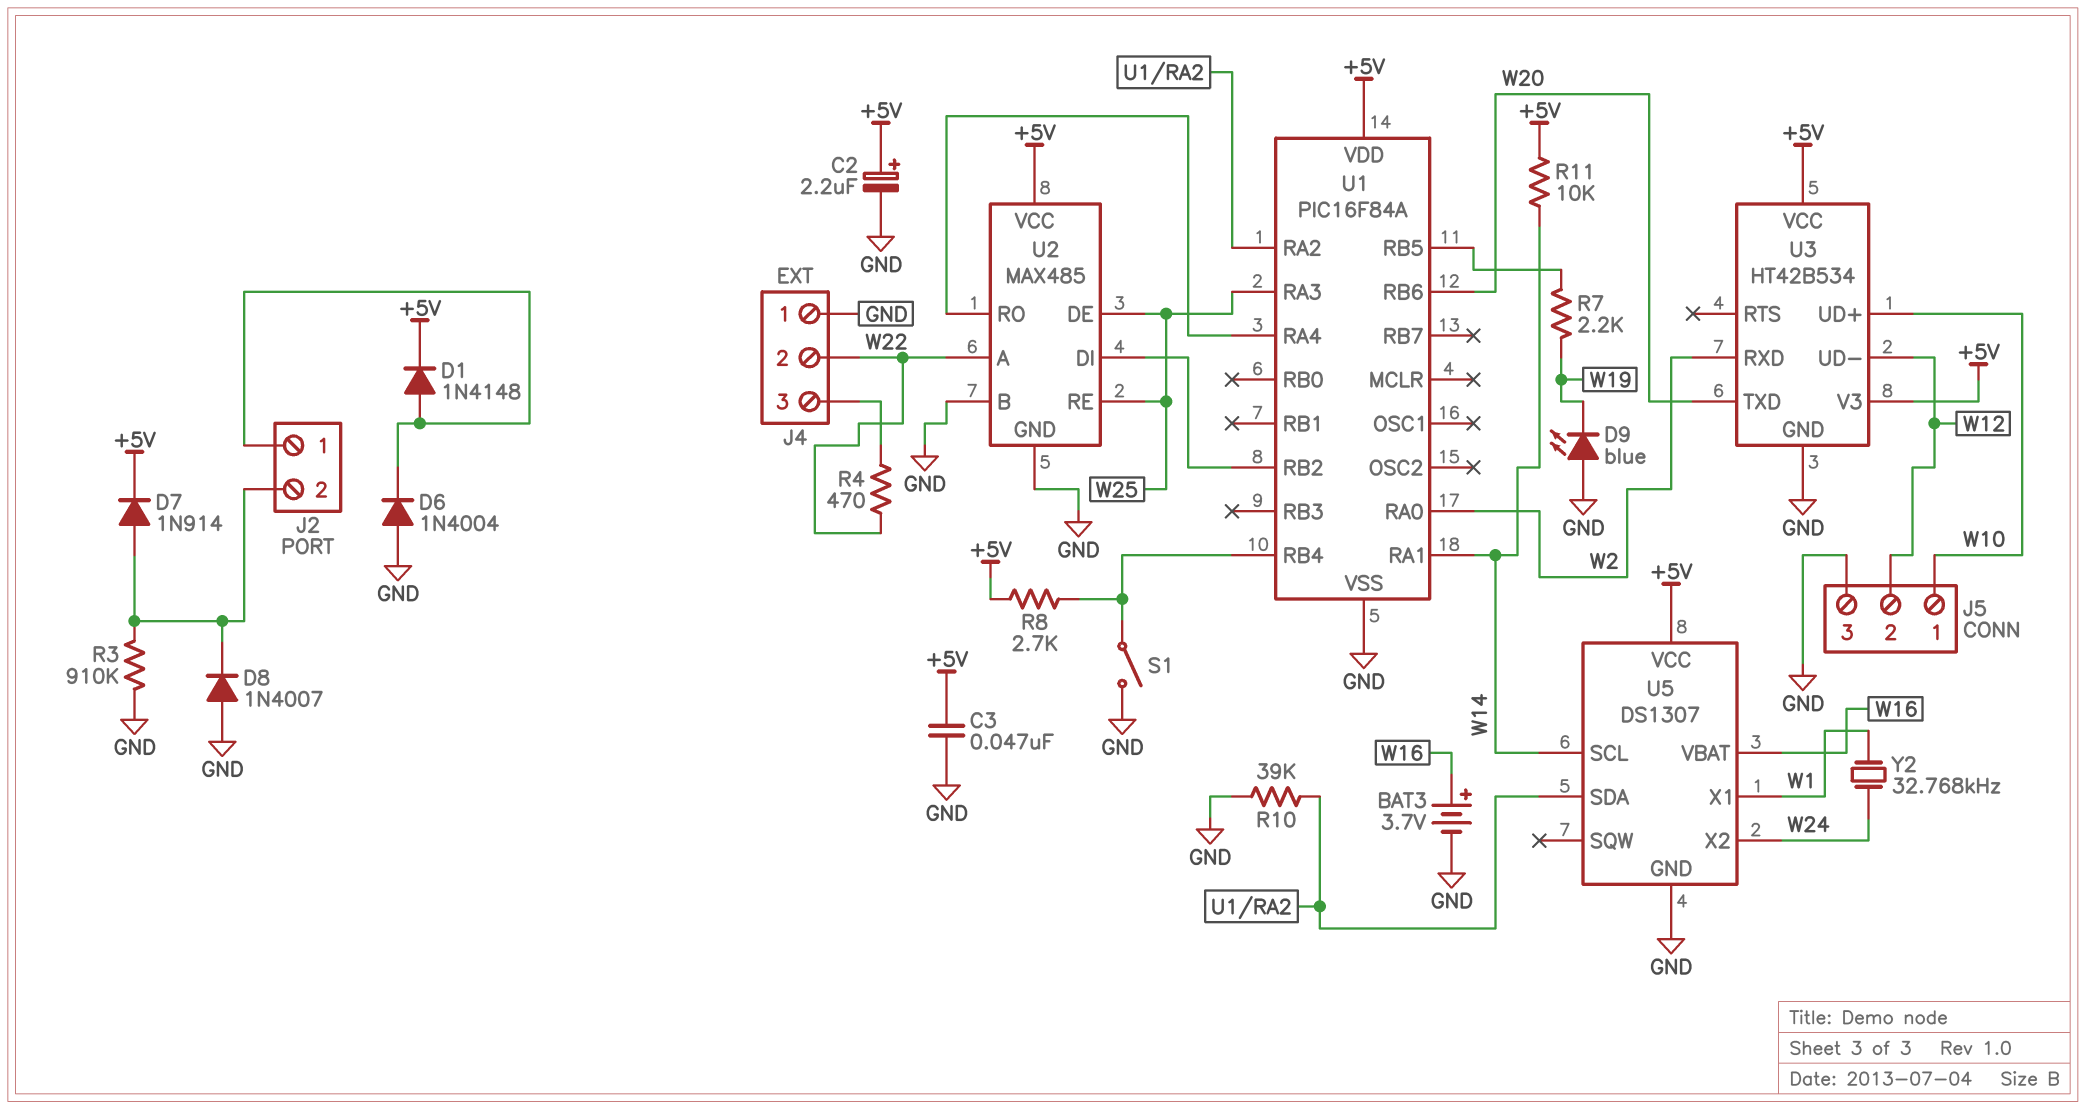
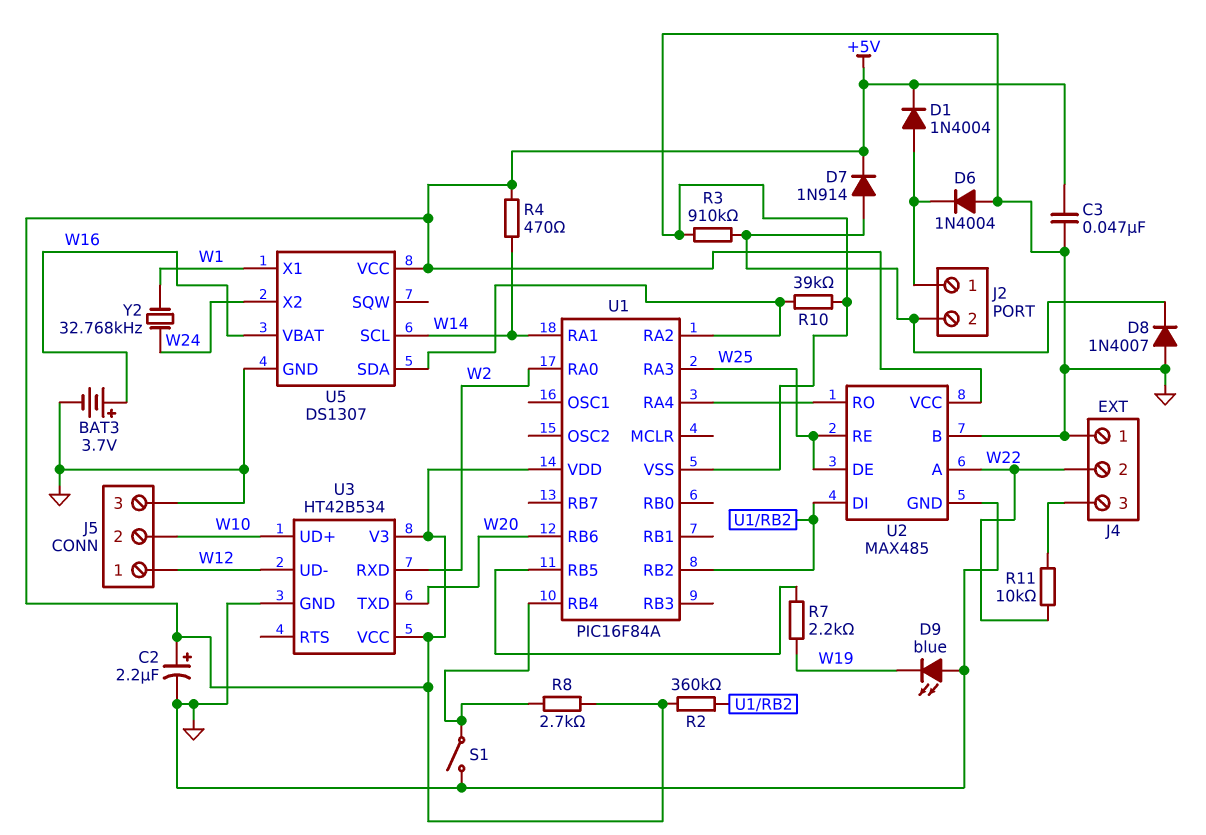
D1: diode 1N4148 (A J2/1, K +5V) -> diode 1N4004 (A J2/1, K +5V)
J5 pin 1: W10 -> W12
J5 pin 2: W12 -> W10
R2: none -> 360k (+5V, U1/RB2)
R4: 470 (J4/3, W22) -> 470 (+5V, W14)
R11: 10k (+5V, W14) -> 10k (J4/3, W22)

